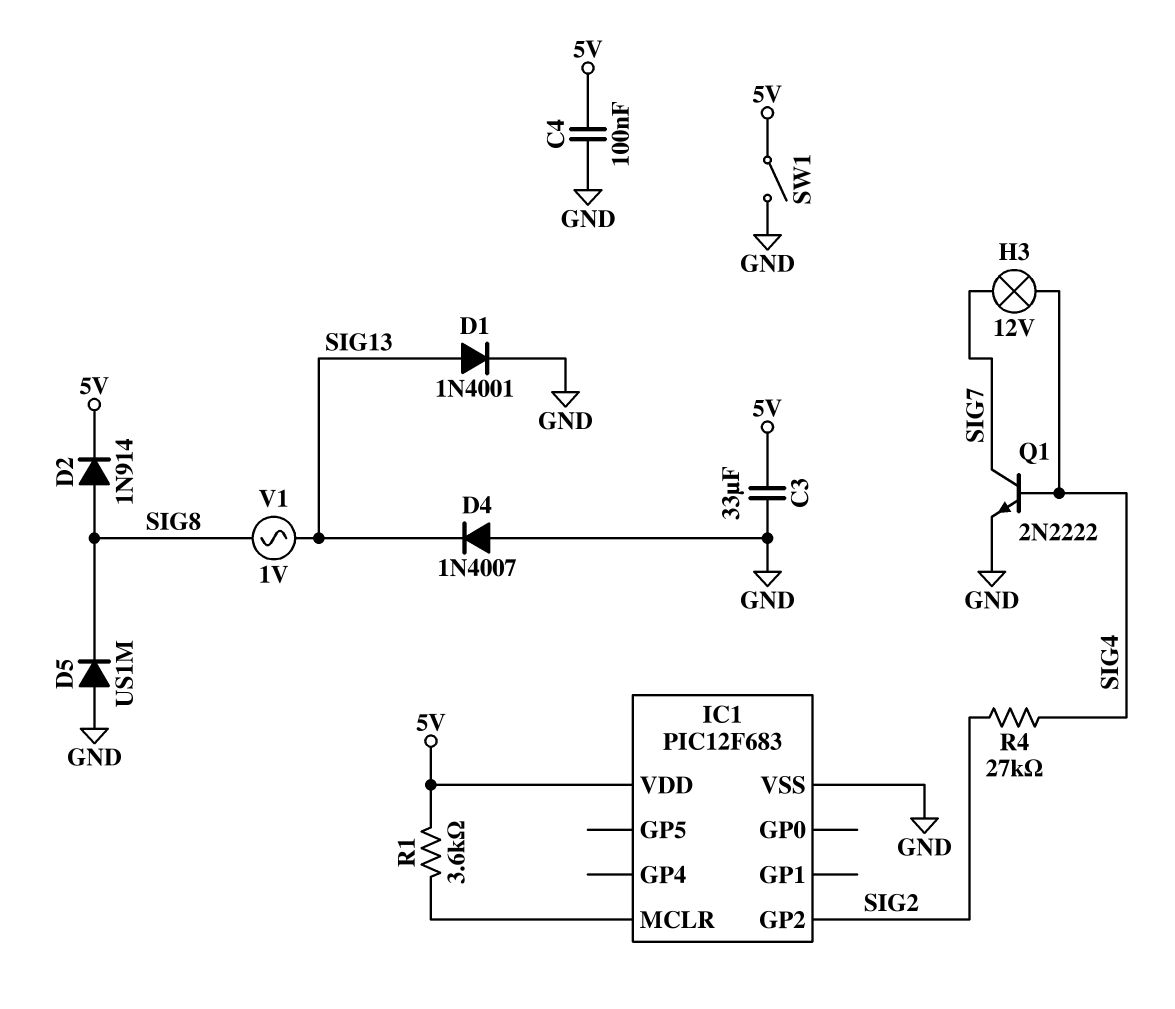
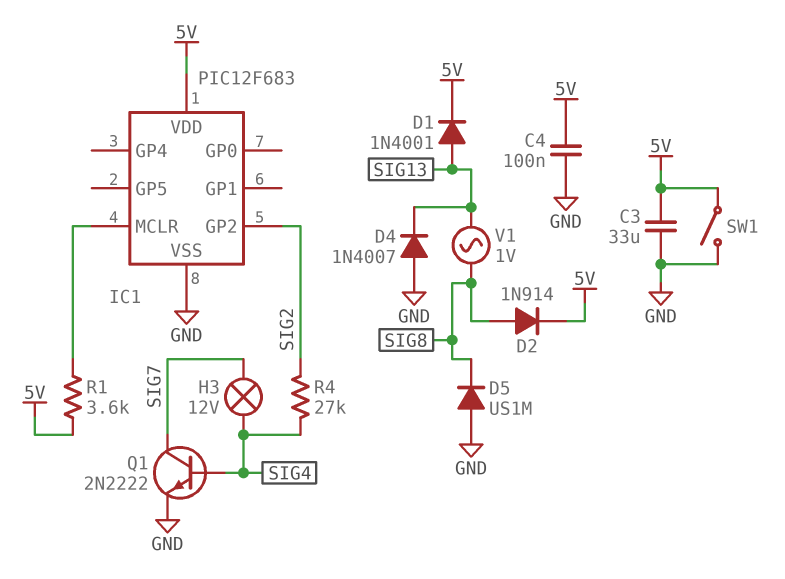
D1: diode 1N4001 (A SIG13, K GND) -> diode 1N4001 (A SIG13, K 5V)

